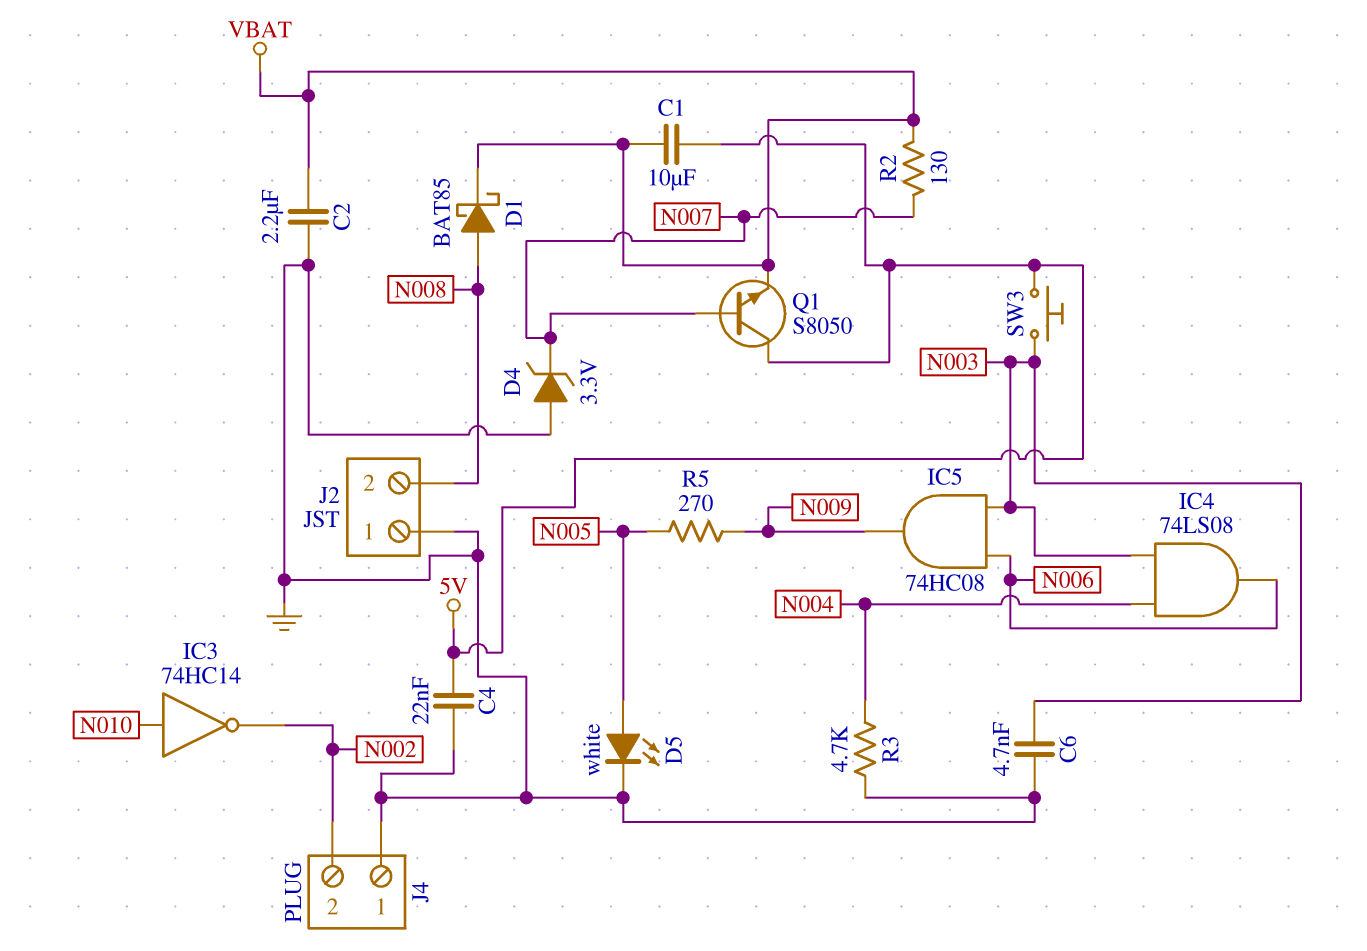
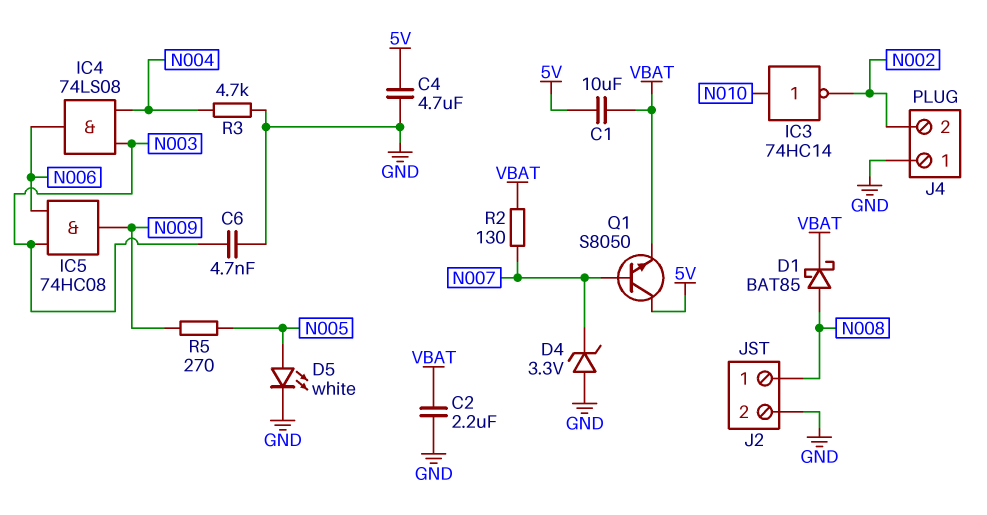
C4: 22nF (5V, GND) -> 4.7uF (5V, GND)
J2 pin 1: GND -> N008
J2 pin 2: N008 -> GND
SW3: button (5V, N003) -> none

